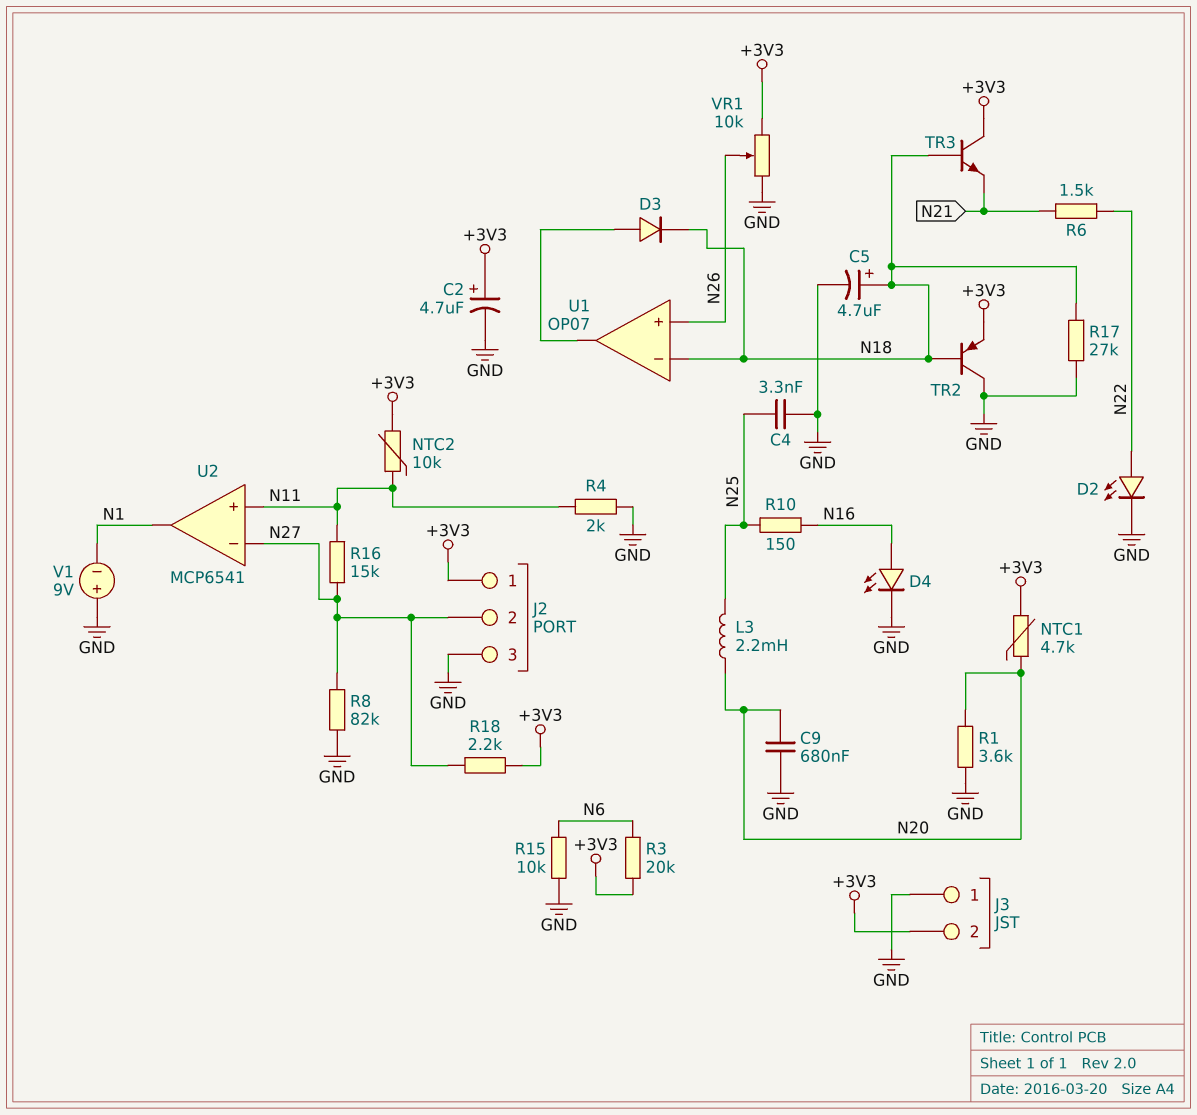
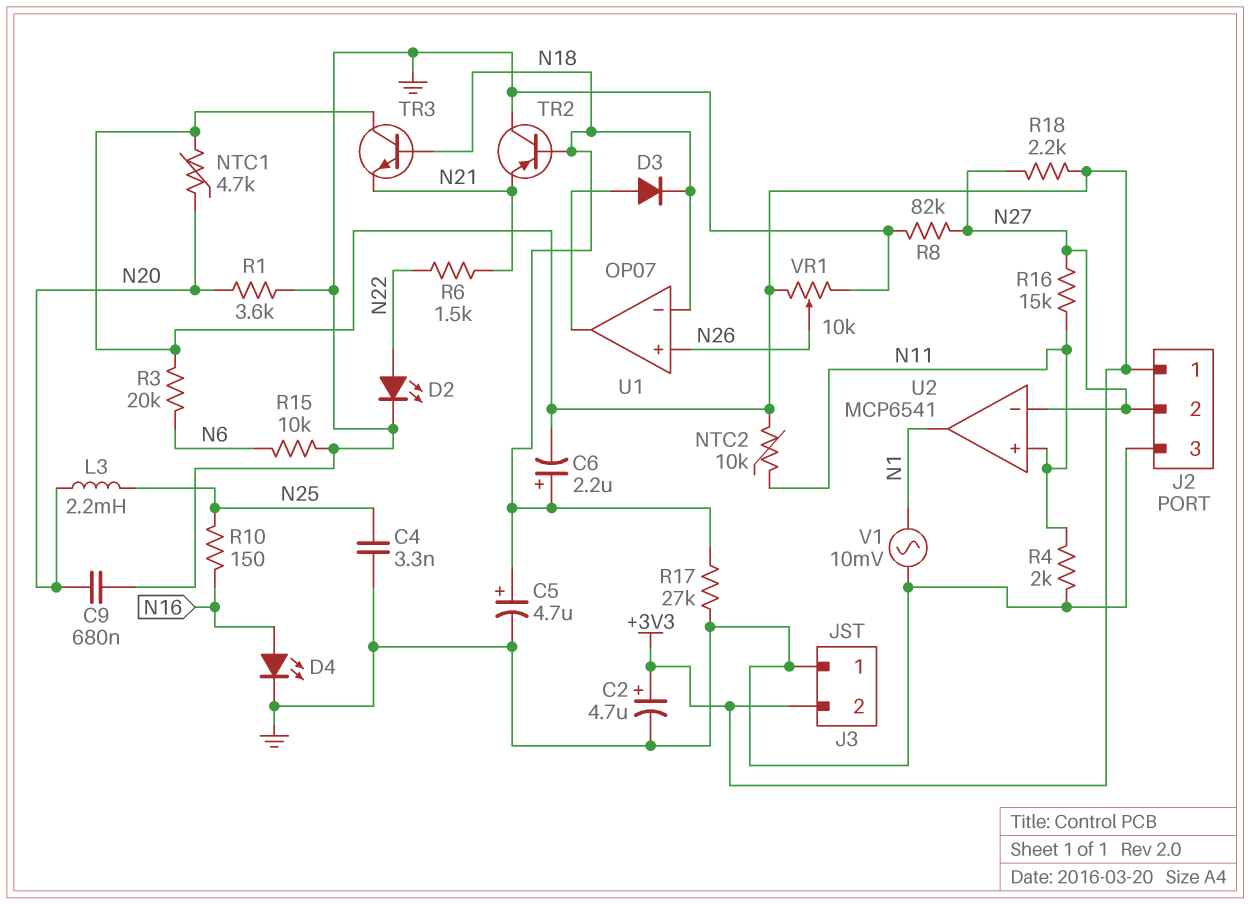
C6: none -> 2.2uF (plus N18, minus +3V3)
TR2: PNP (B N18, C GND, E +3V3) -> PNP (B N18, C GND, E N21)
V1: 9V (plus GND, minus N1) -> AC 10mV (GND, N1)

